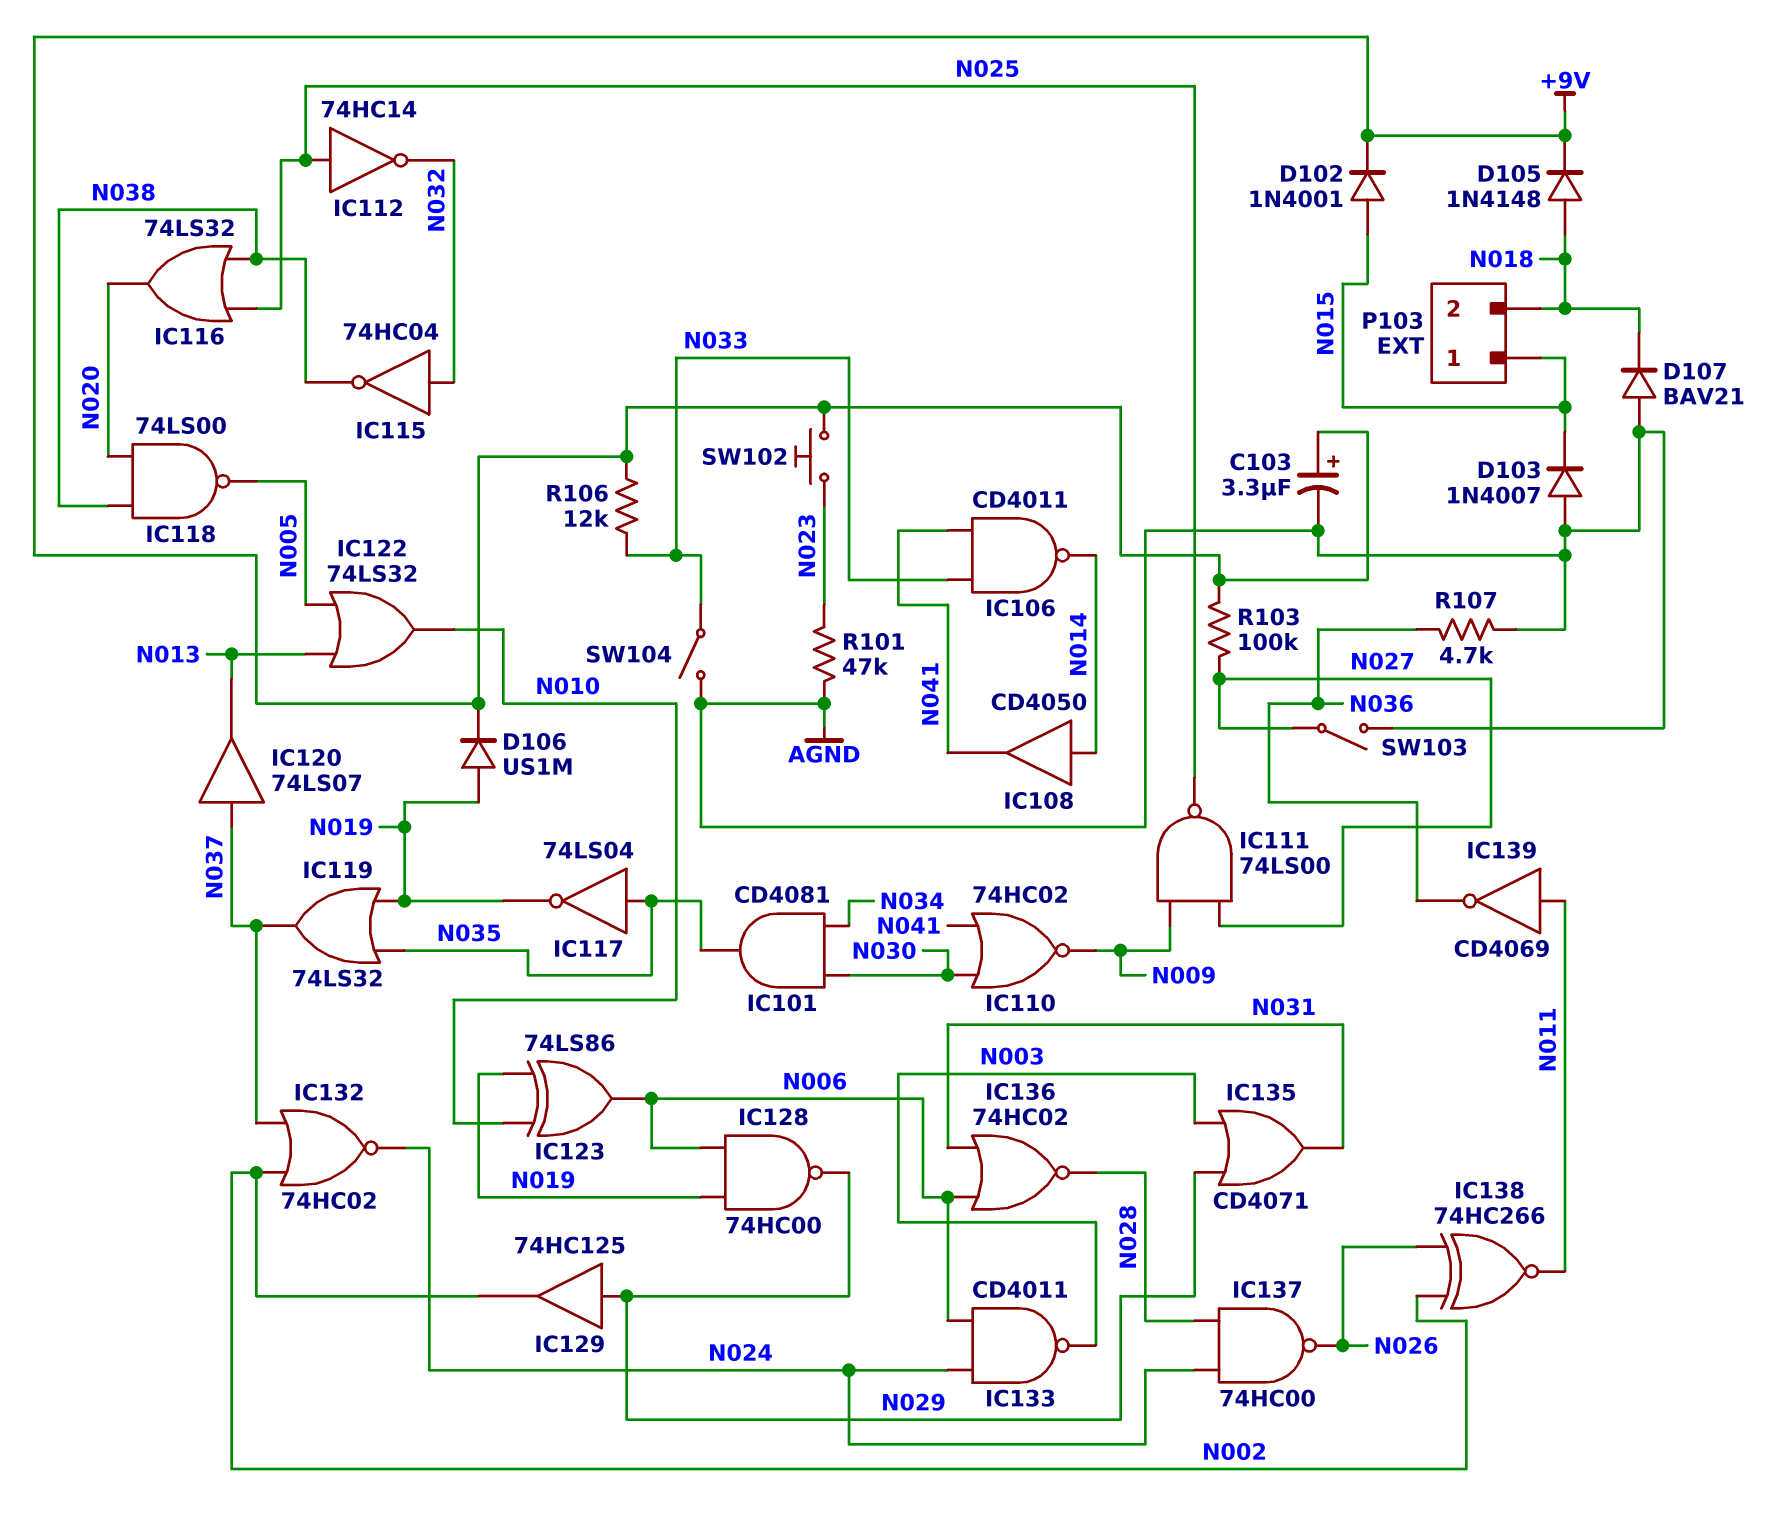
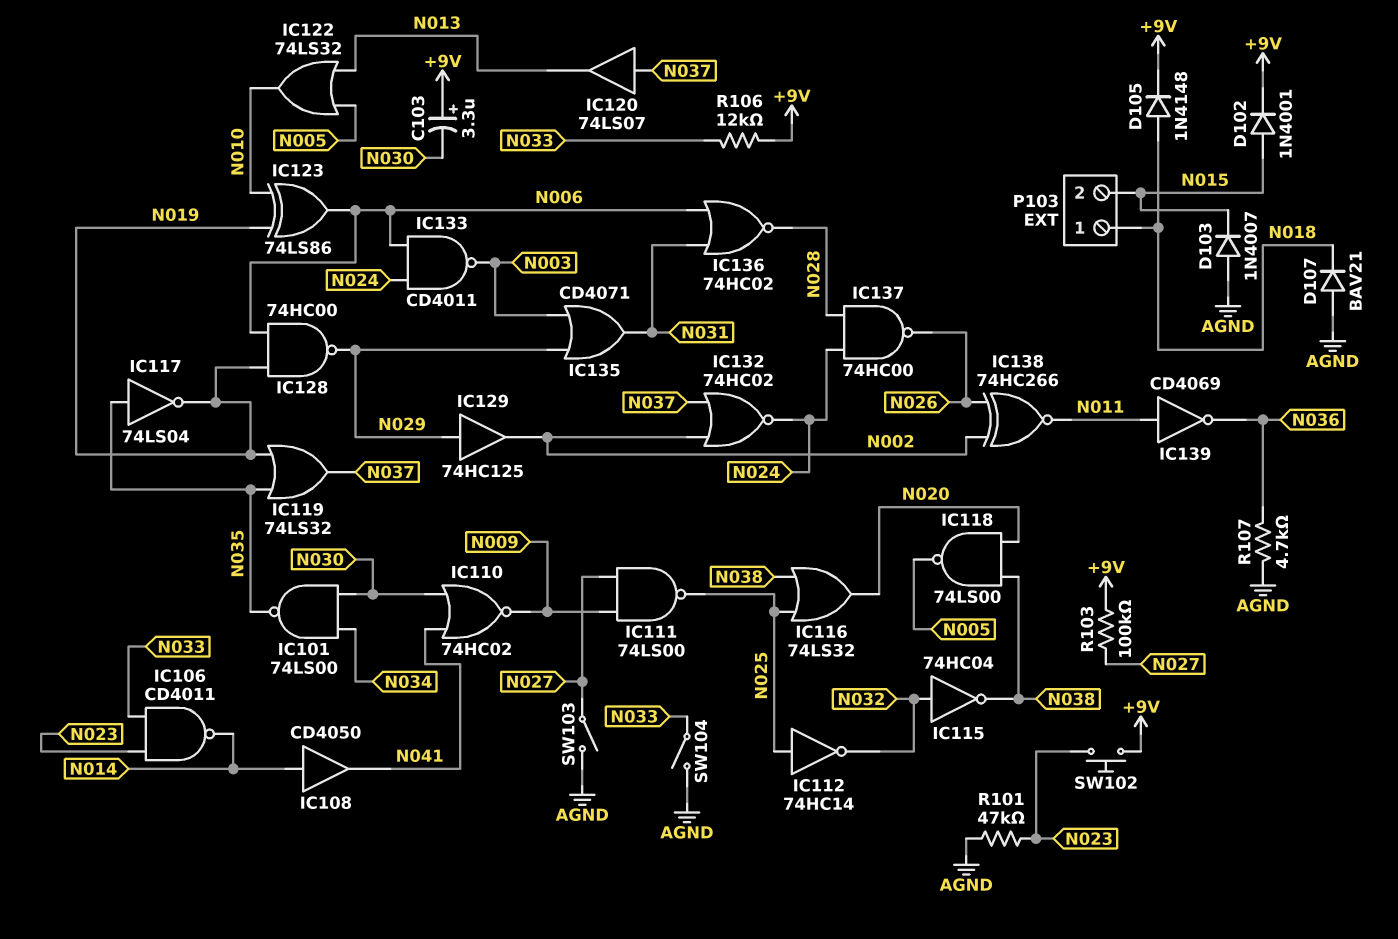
C103: 3.3uF (plus +9V, minus AGND) -> 3.3uF (plus +9V, minus N030)
D106: diode US1M (A N019, K +9V) -> none
IC101: AND CD4081 (in N030, in N034, out N035) -> NAND 74LS00 (in N030, in N034, out N035)
IC106: NAND CD4011 (in N033, in N041, out N014) -> NAND CD4011 (in N023, in N033, out N014)
P103 pin 1: N015 -> N018
P103 pin 2: N018 -> N015

